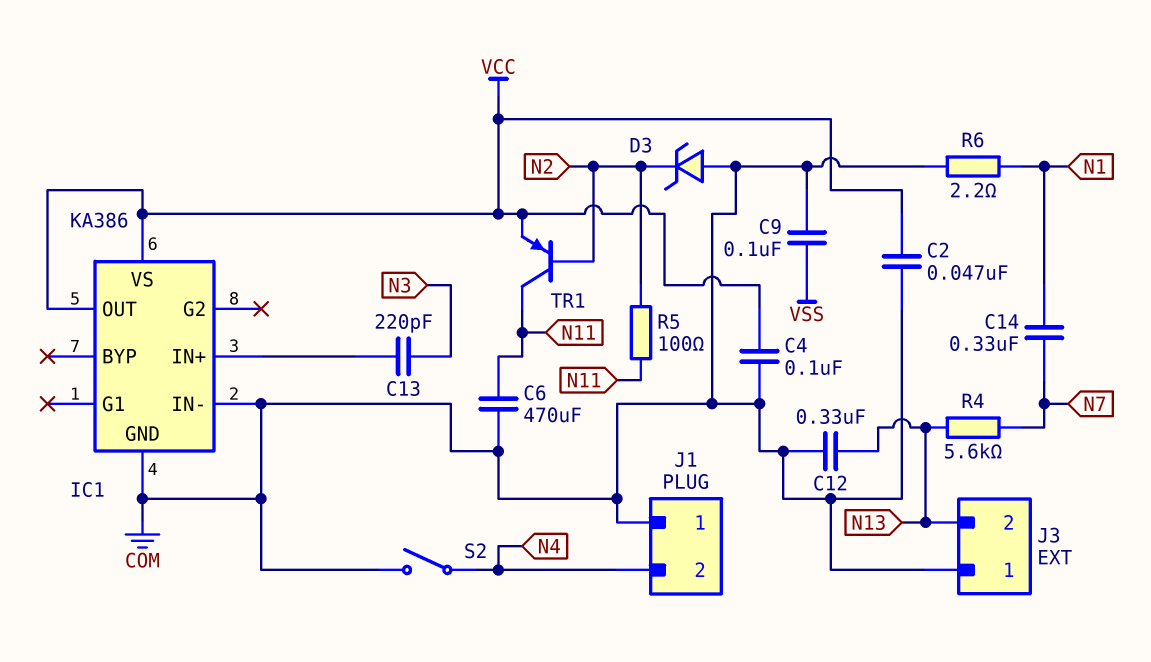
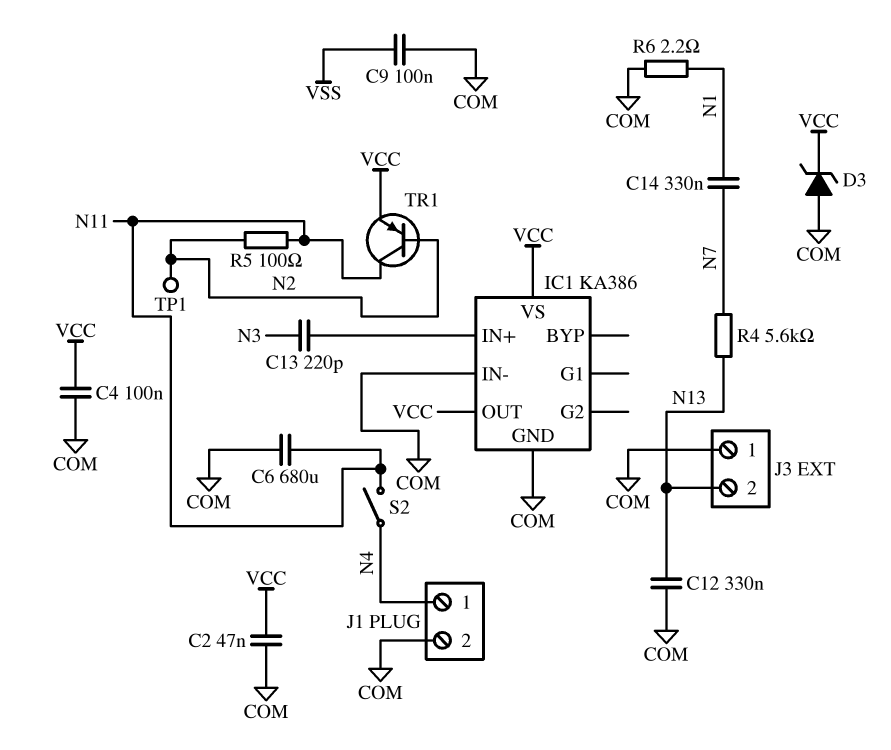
C6: 470uF (COM, N11) -> 680uF (COM, N11)
D3: zener (A COM, K N2) -> zener (A COM, K VCC)
J1 pin 1: COM -> N4
J1 pin 2: N4 -> COM
S2: switch (COM, N4) -> switch (N4, N11)
TP1: none -> test point (N2)

